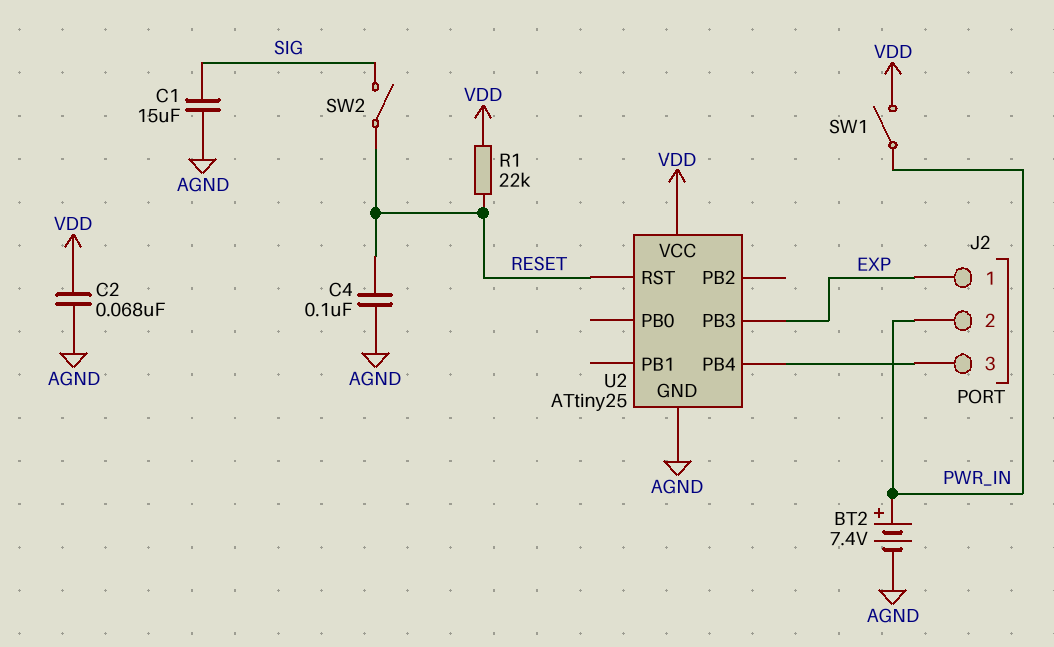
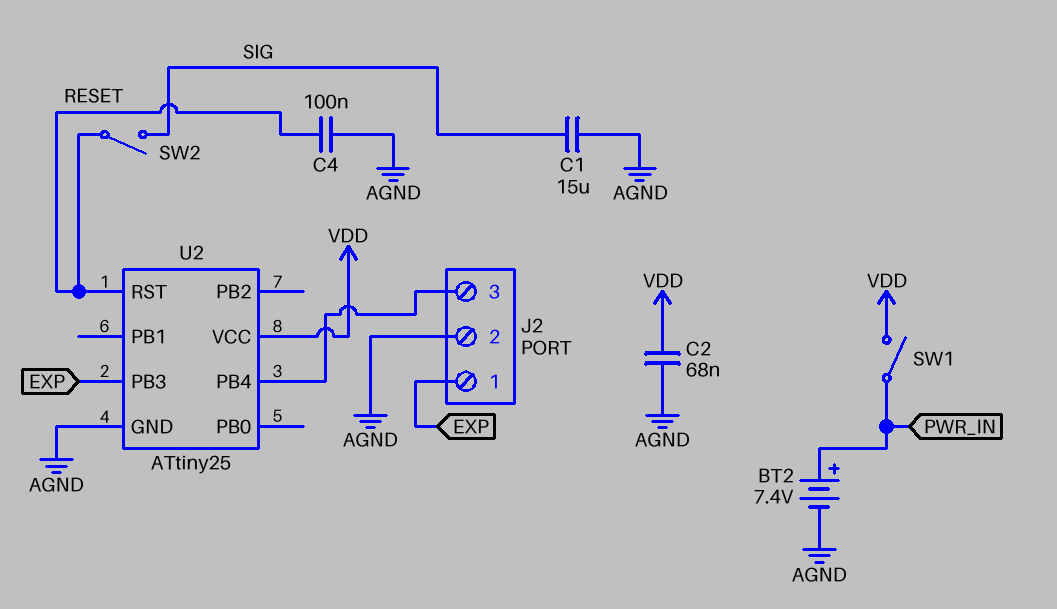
J2 pin 2: PWR_IN -> AGND
R1: 22k (RESET, VDD) -> none

